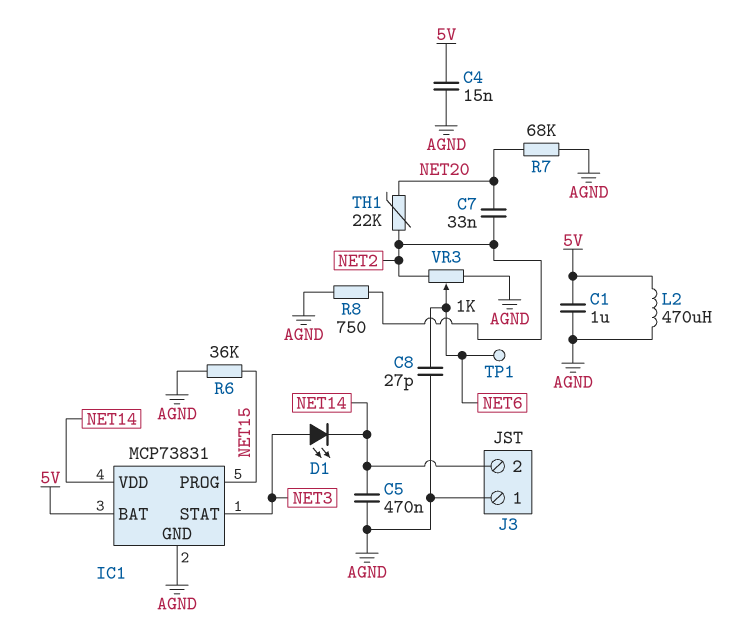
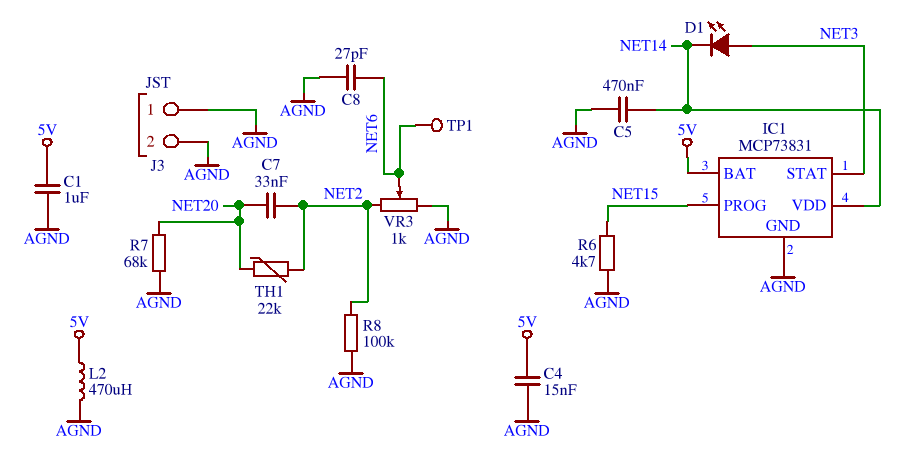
J3 pin 2: NET14 -> AGND
R6: 36k (AGND, NET15) -> 4.7k (AGND, NET15)
R8: 750 (AGND, NET2) -> 100k (AGND, NET2)

